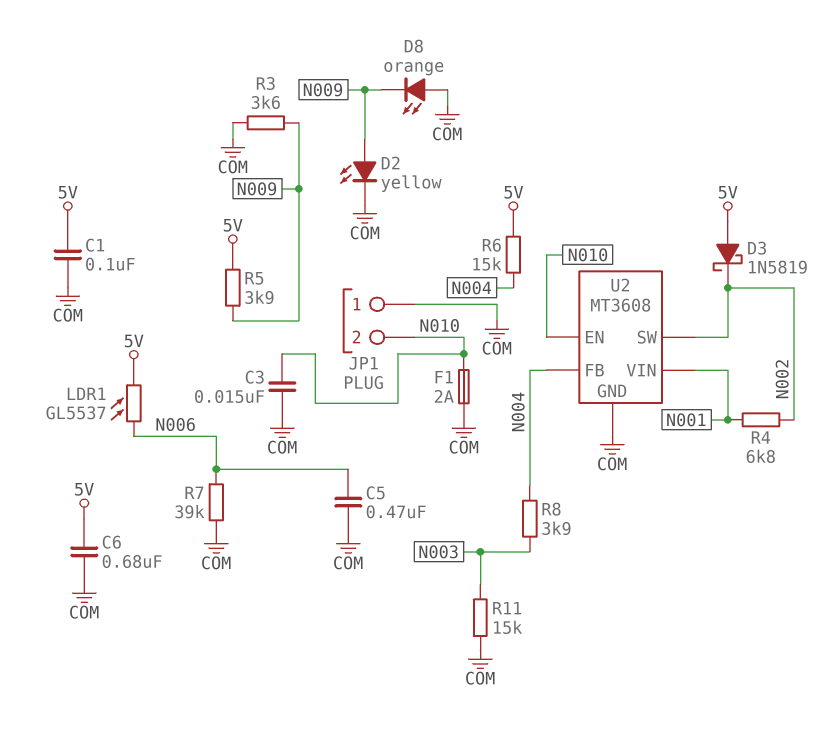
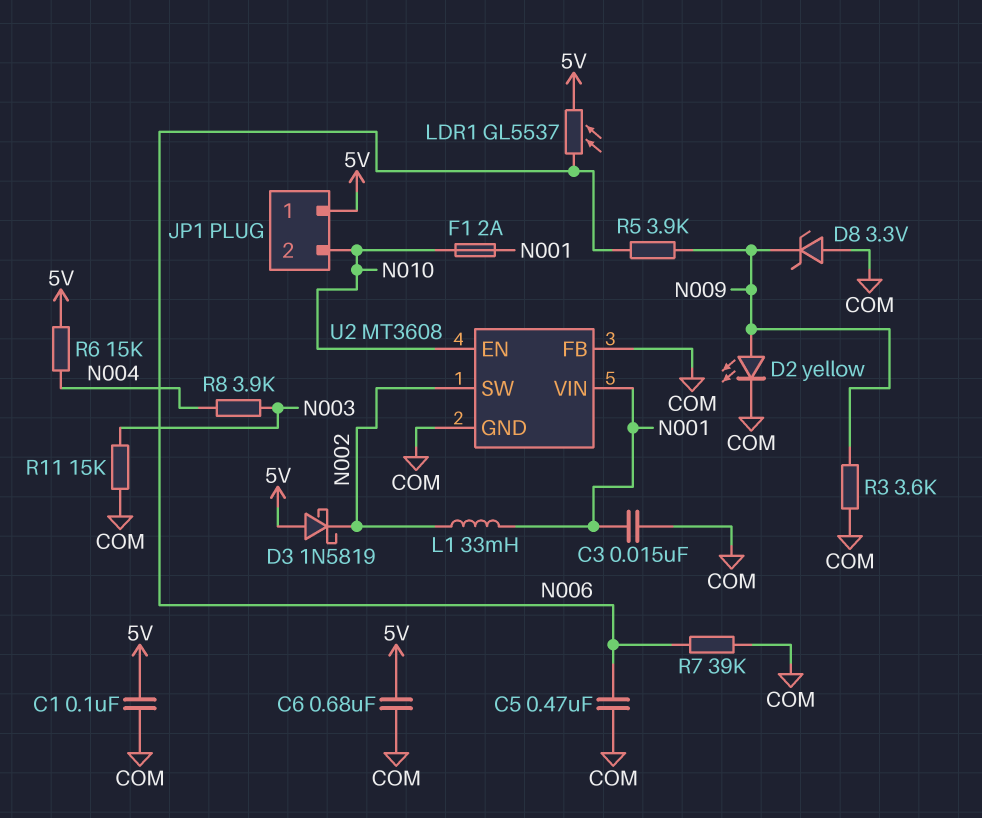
C3: 15nF (COM, N010) -> 15nF (COM, N001)
D8: LED orange (A COM, K N009) -> zener 3.3V (A COM, K N009)
F1: 2A (COM, N010) -> 2A (N001, N010)
JP1 pin 1: COM -> 5V
L1: none -> 33mH (N001, N002)
R4: 6.8k (N001, N002) -> none
R5: 3.9k (5V, N009) -> 3.9k (N006, N009)
U2 pin FB: N004 -> COM

